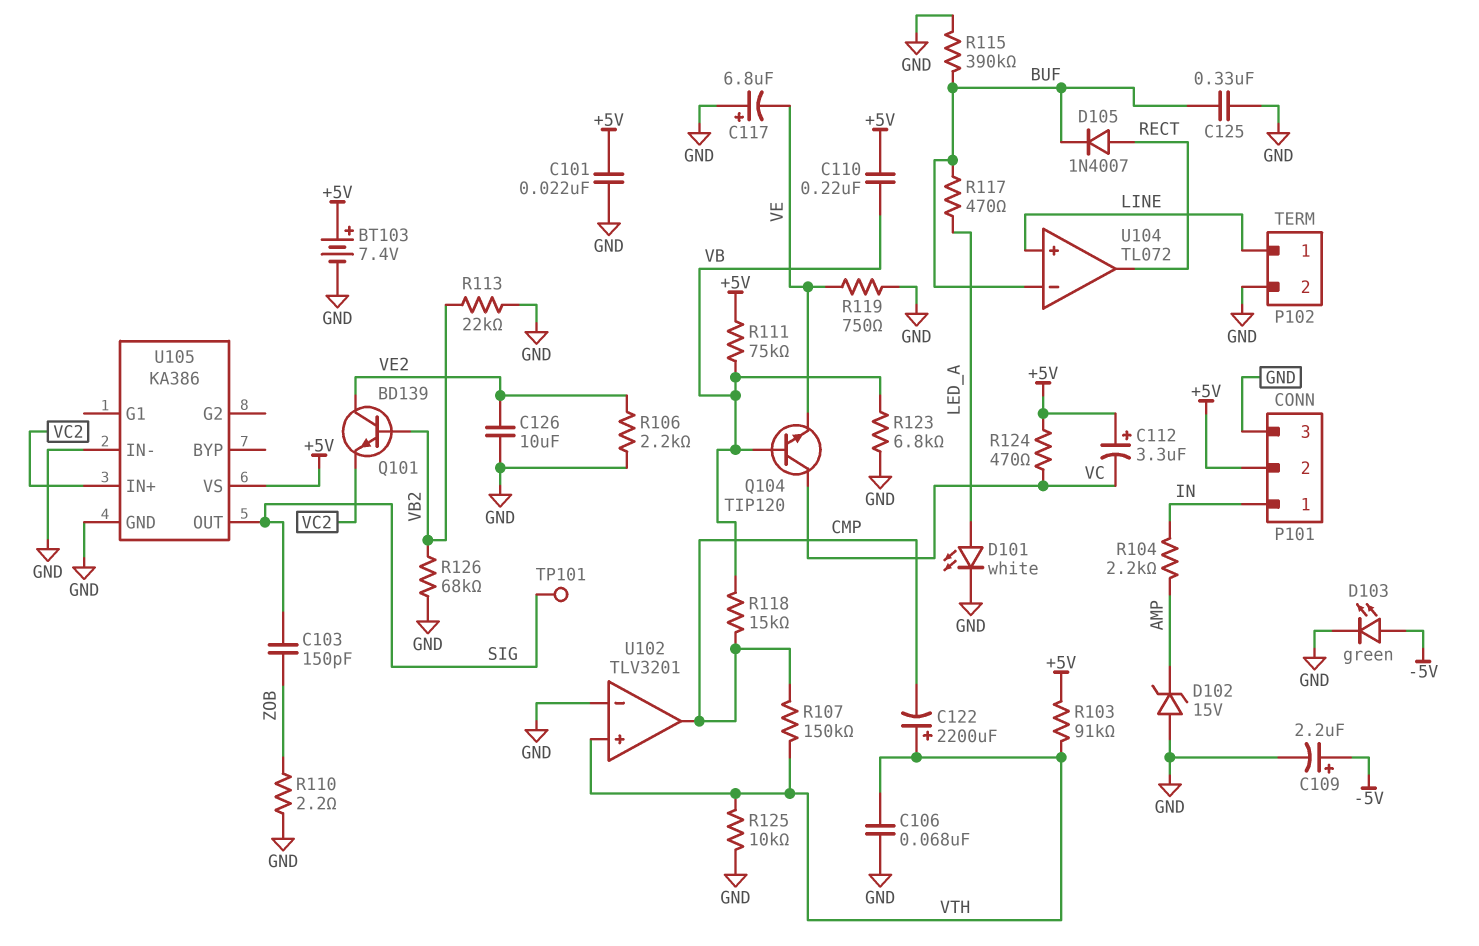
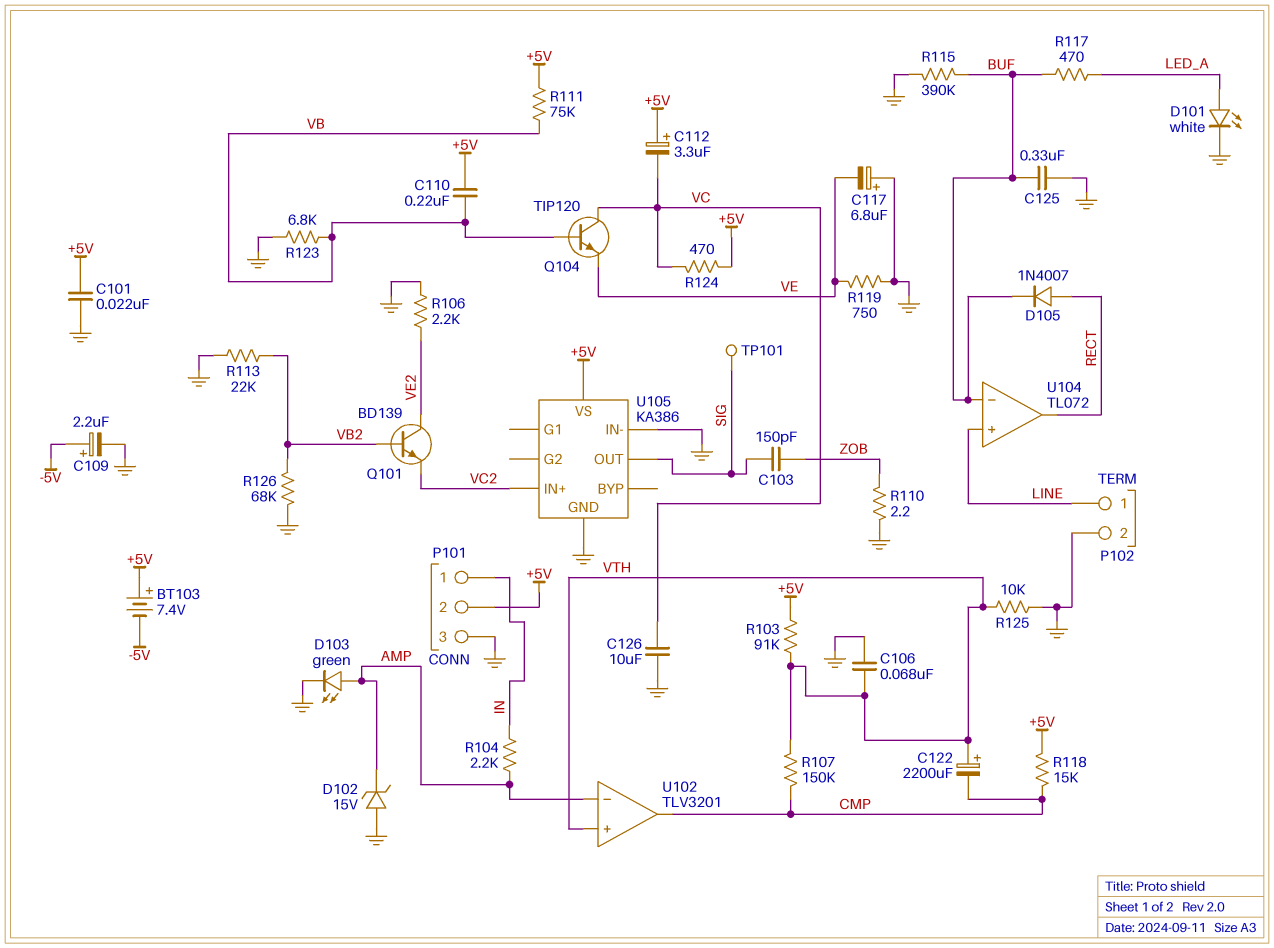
BT103: 7.4V (plus +5V, minus GND) -> 7.4V (plus +5V, minus -5V)
C126: 10uF (GND, VE2) -> 10uF (GND, VC)
D103: LED green (A -5V, K GND) -> LED green (A AMP, K GND)
R118: 15k (CMP, VB) -> 15k (+5V, CMP)
U102 pin in-: GND -> AMP

